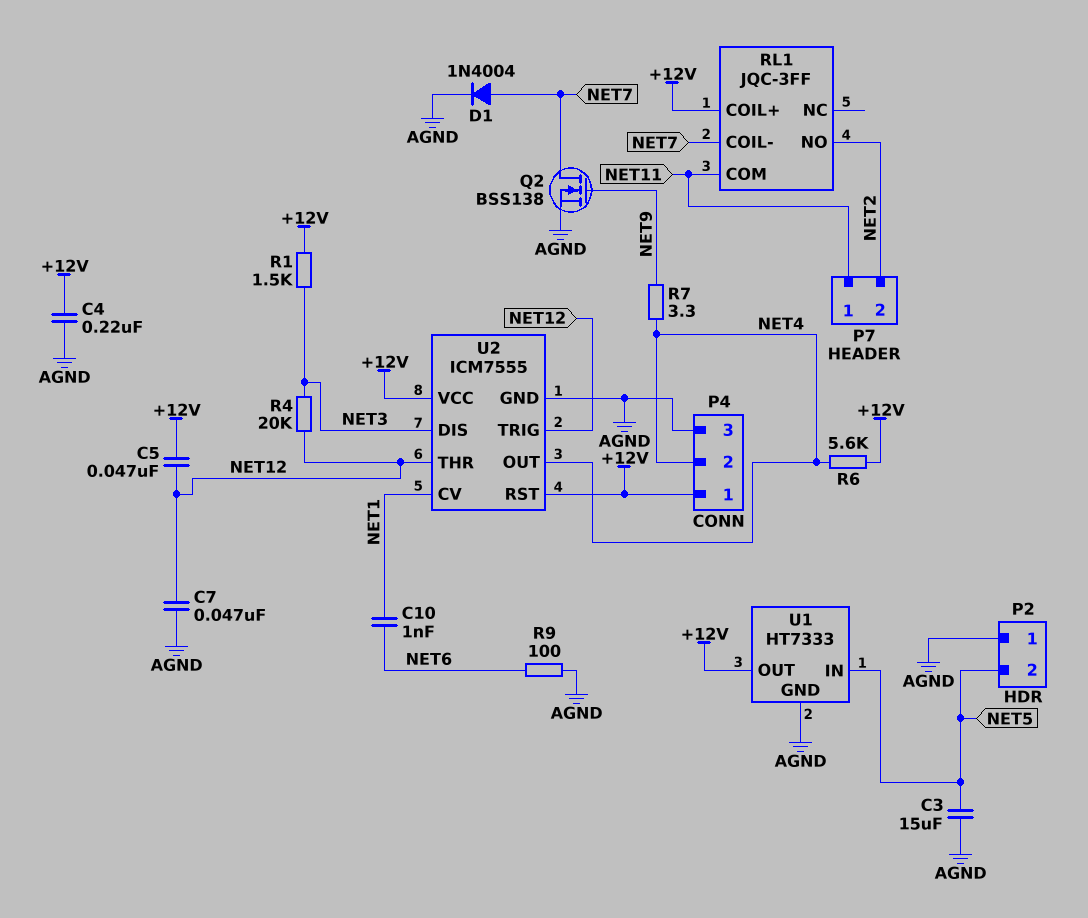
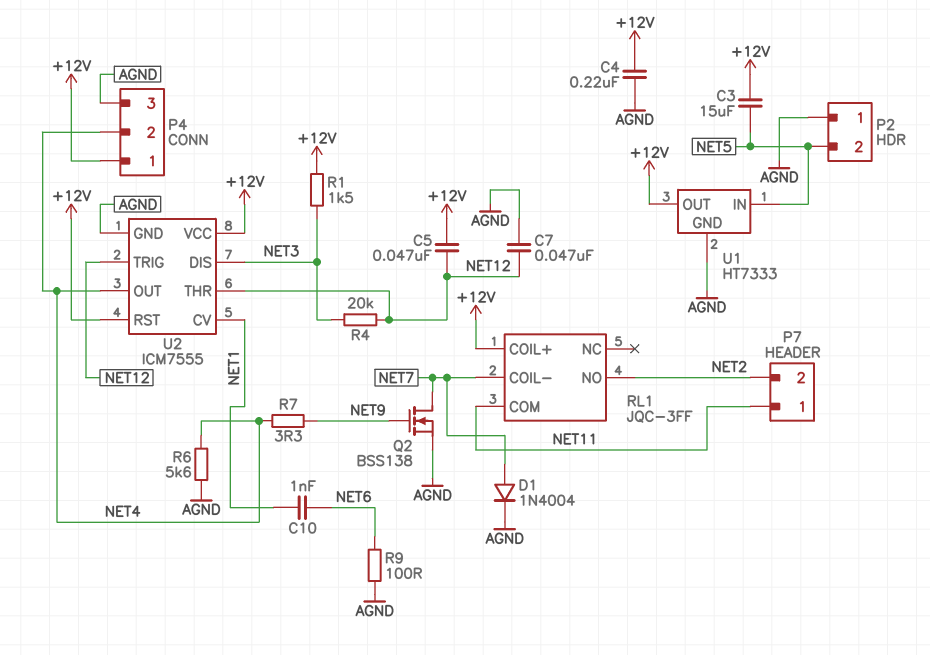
C3: 15uF (AGND, NET5) -> 15uF (+12V, NET5)
R6: 5.6k (+12V, NET4) -> 5.6k (AGND, NET4)

